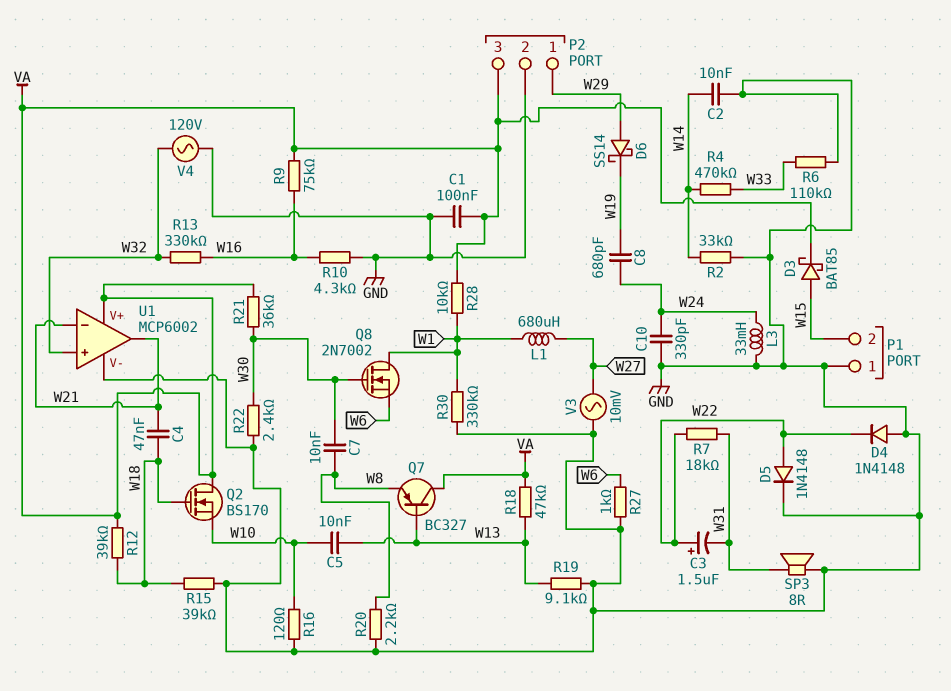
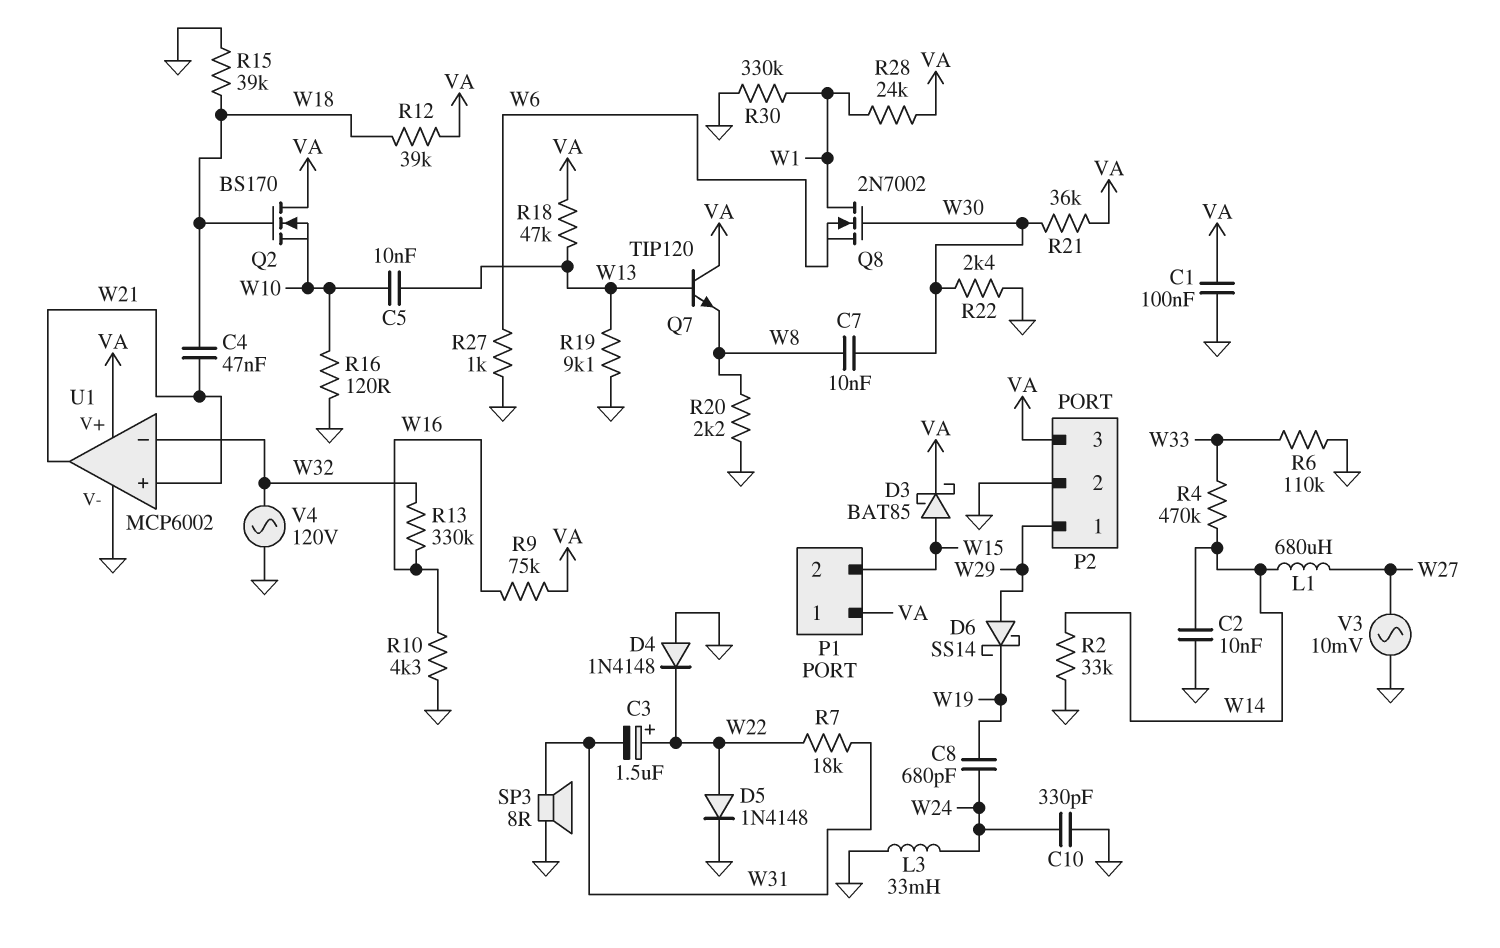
L1: 680uH (W1, W27) -> 680uH (W14, W27)
P1 pin 1: GND -> VA
Q7: PNP BC327 (B W13, C VA, E W8) -> NPN TIP120 (B W13, C VA, E W8)
R28: 10k (VA, W1) -> 24k (VA, W1)
U1 pin in+: W32 -> W21
U1 pin in-: W21 -> W32

